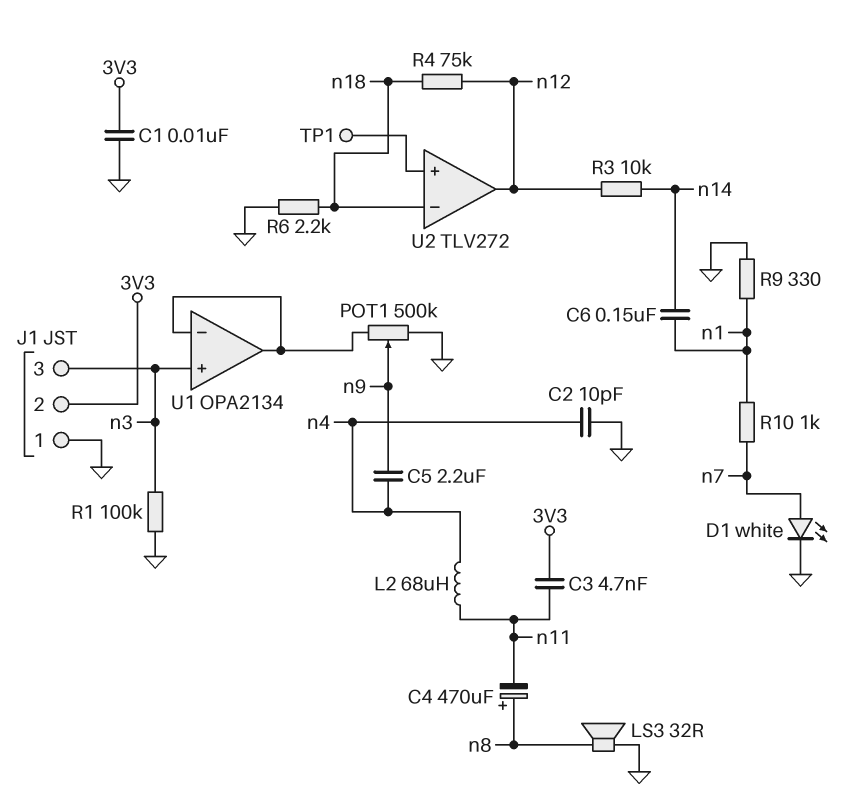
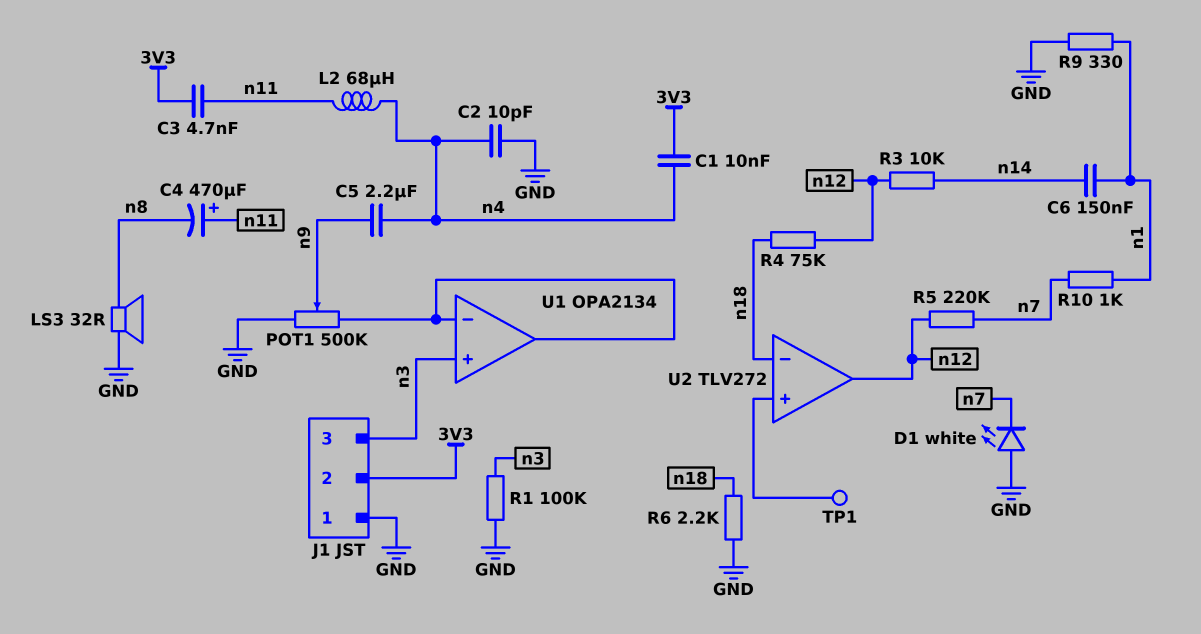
C1: 10nF (3V3, GND) -> 10nF (3V3, n4)
C4: 470uF (plus n8, minus n11) -> 470uF (plus n11, minus n8)
D1: LED white (A n7, K GND) -> LED white (A GND, K n7)
R5: none -> 220k (n7, n12)

